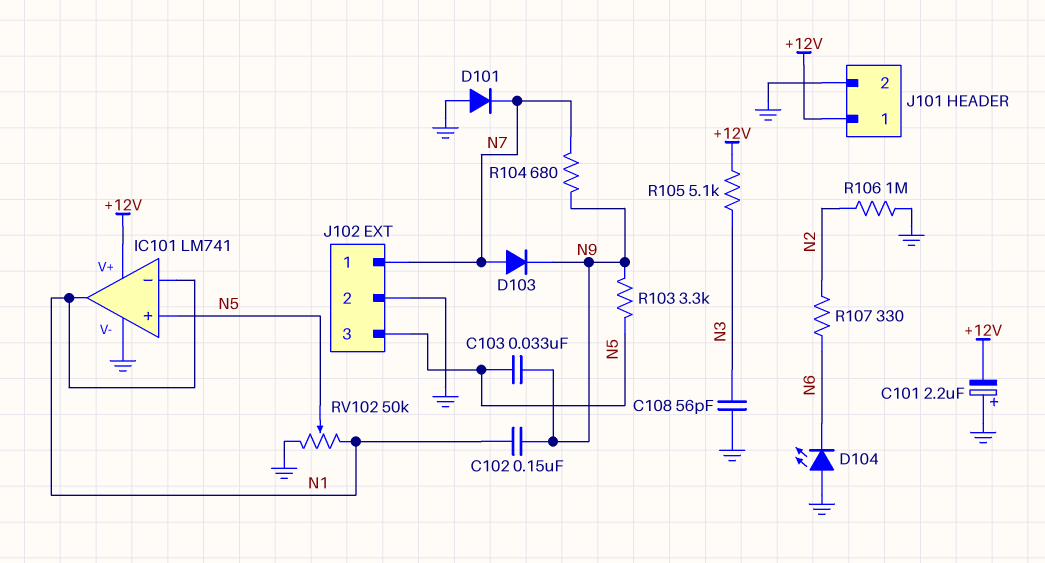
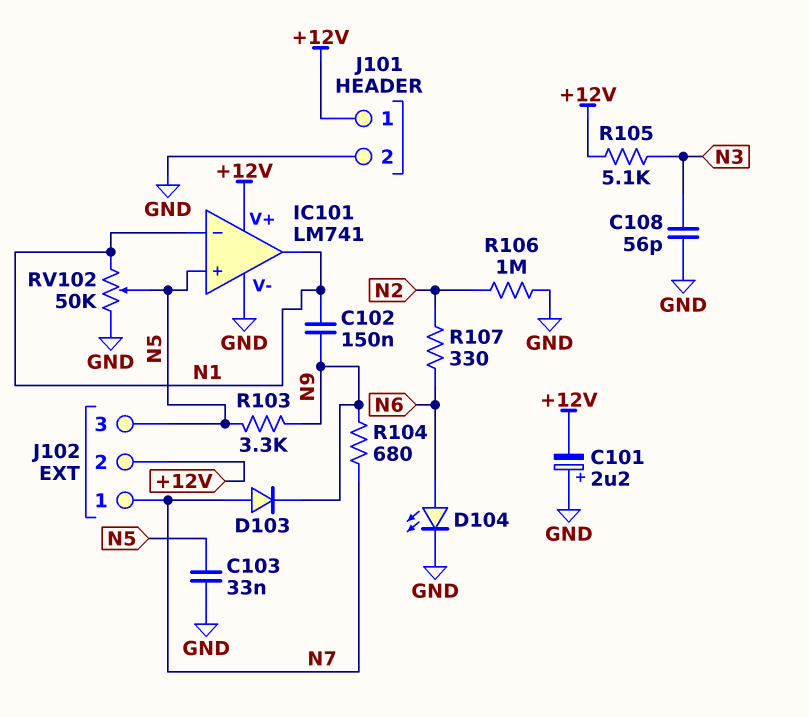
C103: 33nF (N5, N9) -> 33nF (GND, N5)
D101: diode (A GND, K N7) -> none
D104: LED (A GND, K N6) -> LED (A N6, K GND)
J102 pin 2: GND -> +12V

